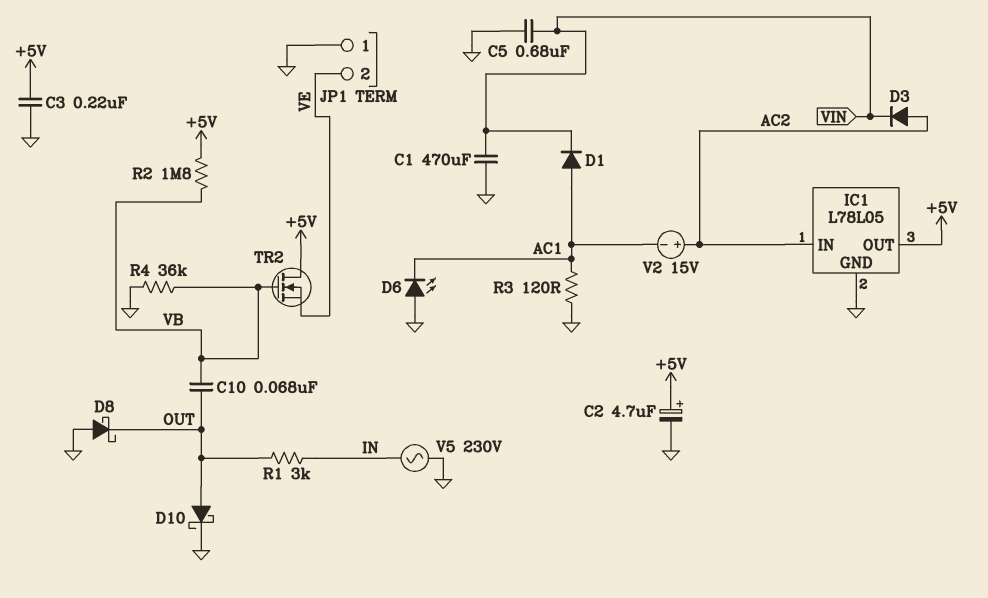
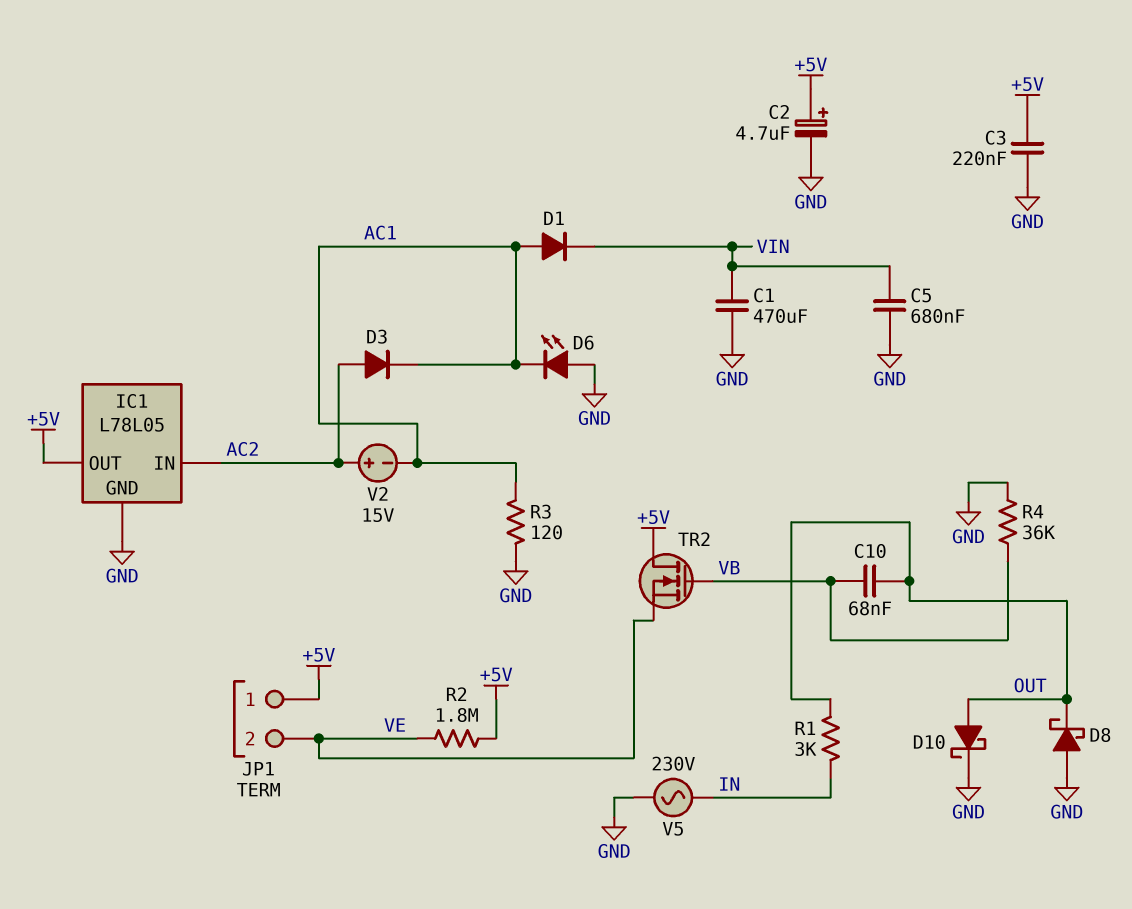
D3: diode (A AC2, K VIN) -> diode (A AC2, K AC1)
JP1 pin 1: GND -> +5V
R2: 1.8M (+5V, VB) -> 1.8M (+5V, VE)

